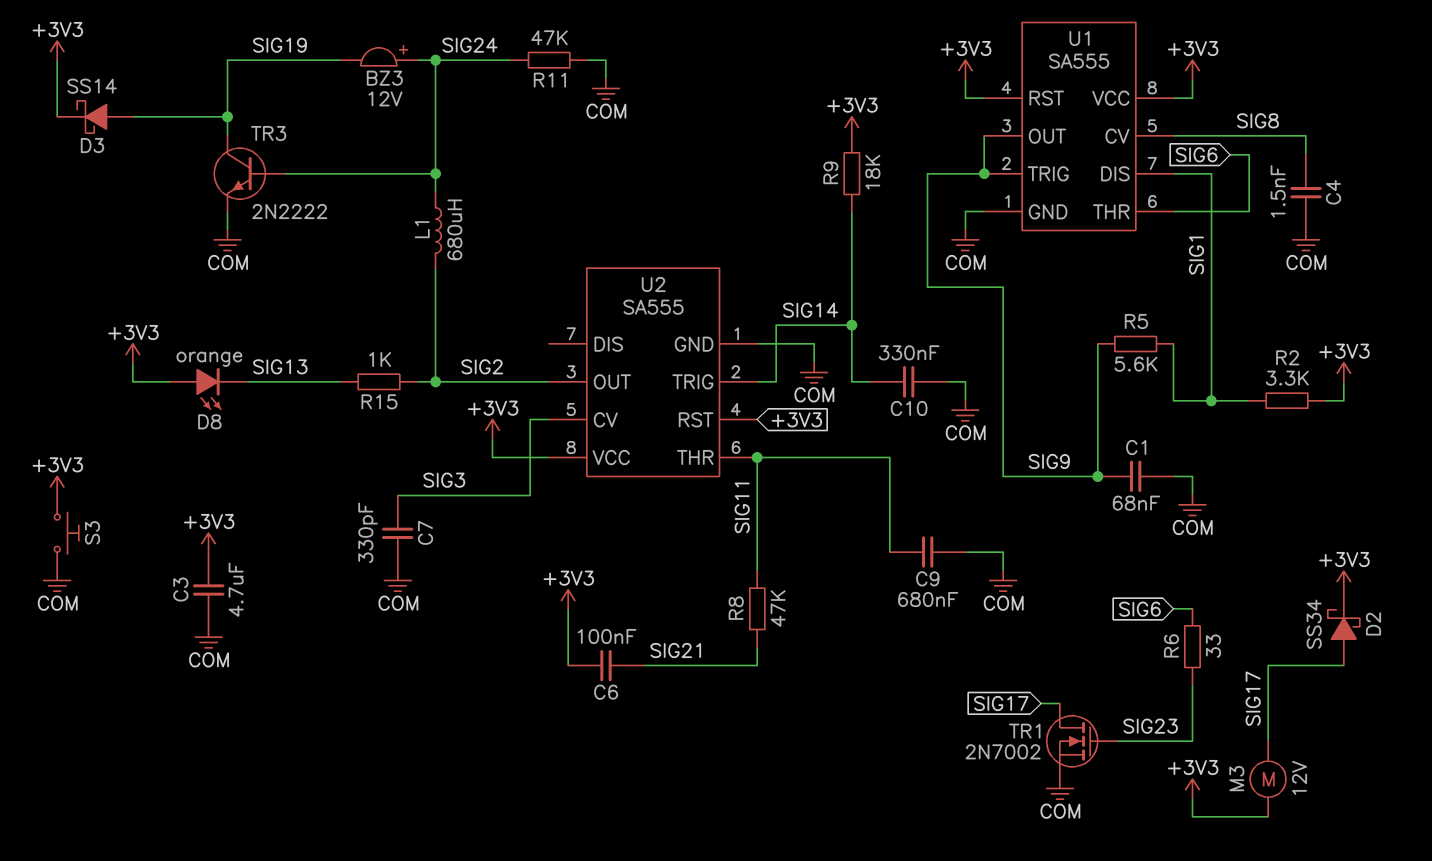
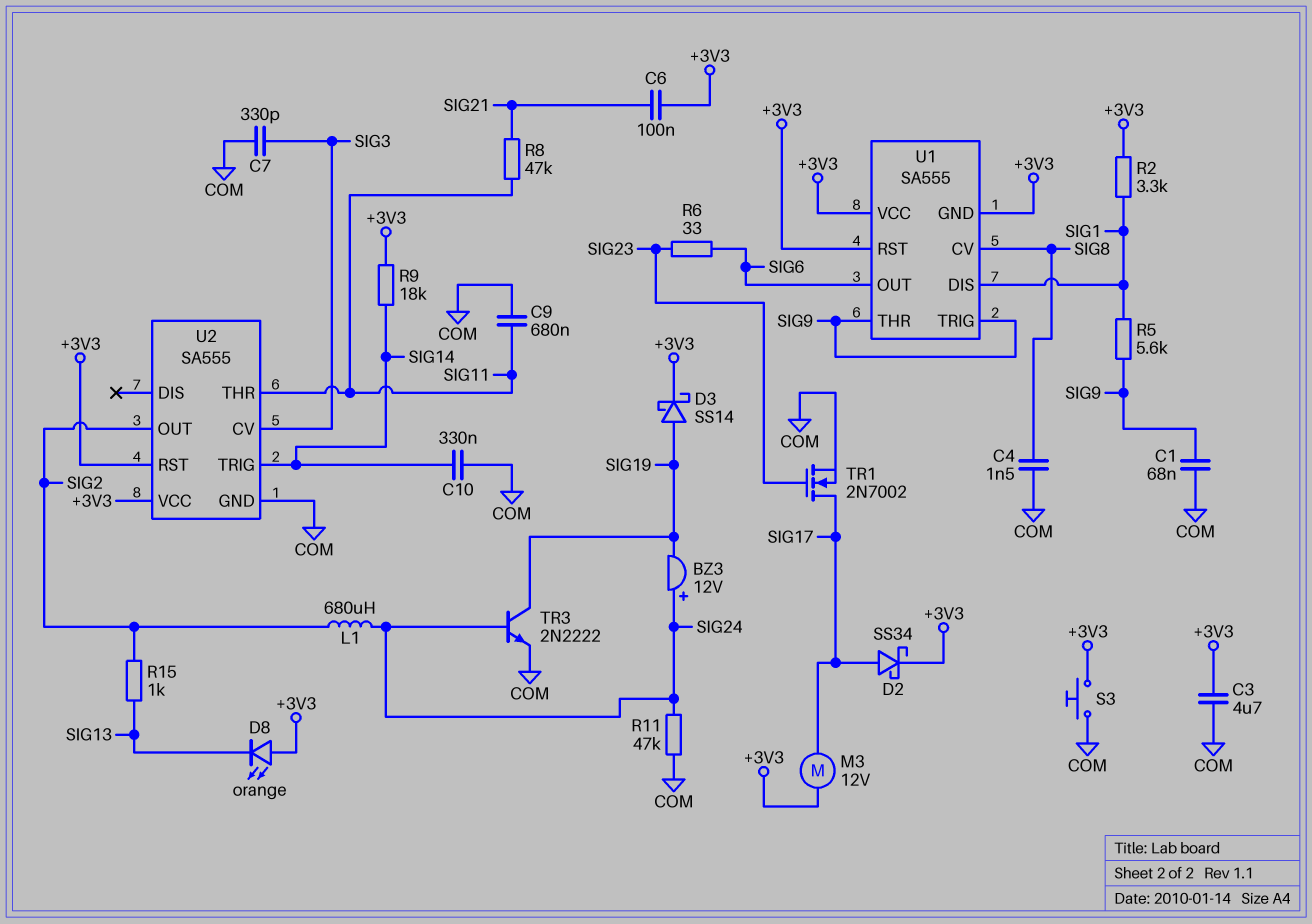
U1 pin GND: COM -> +3V3
U1 pin OUT: SIG9 -> SIG6
U1 pin THR: SIG6 -> SIG9

